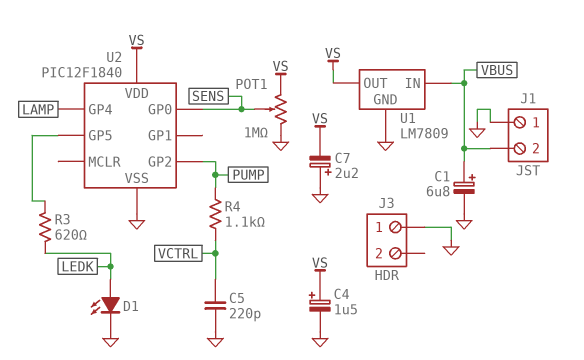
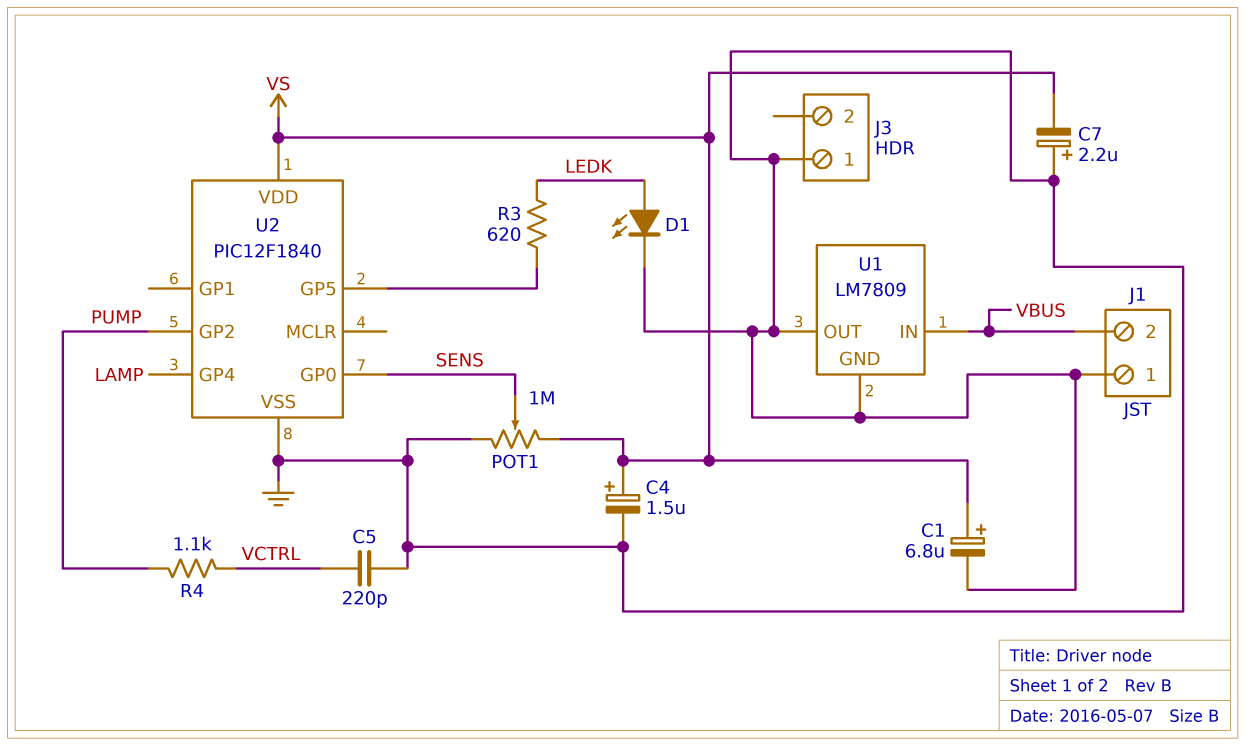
C1: 6.8uF (plus VBUS, minus GND) -> 6.8uF (plus VS, minus GND)
U1 pin OUT: VS -> GND

